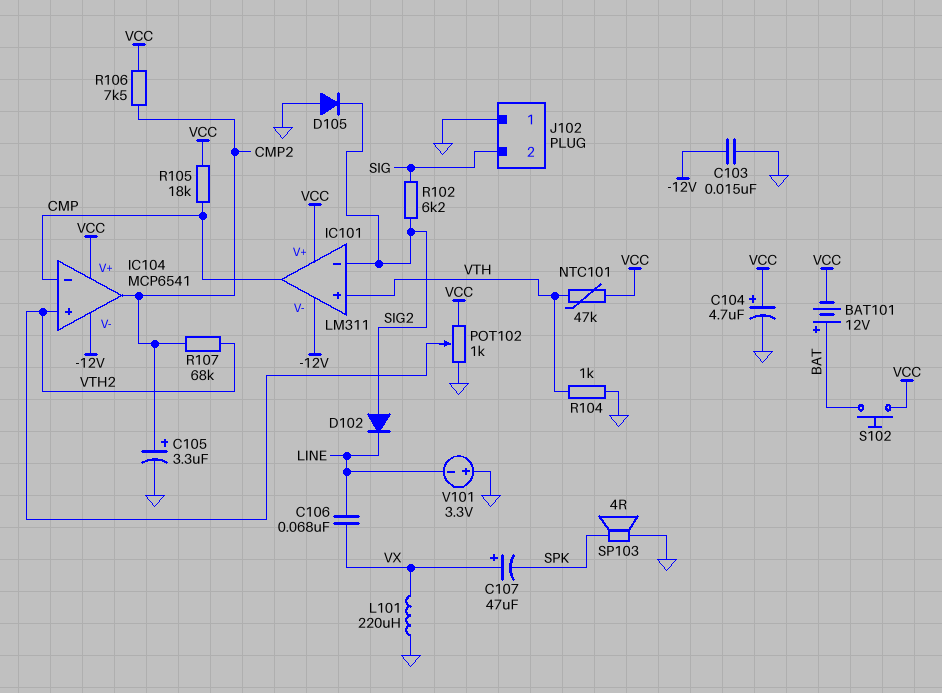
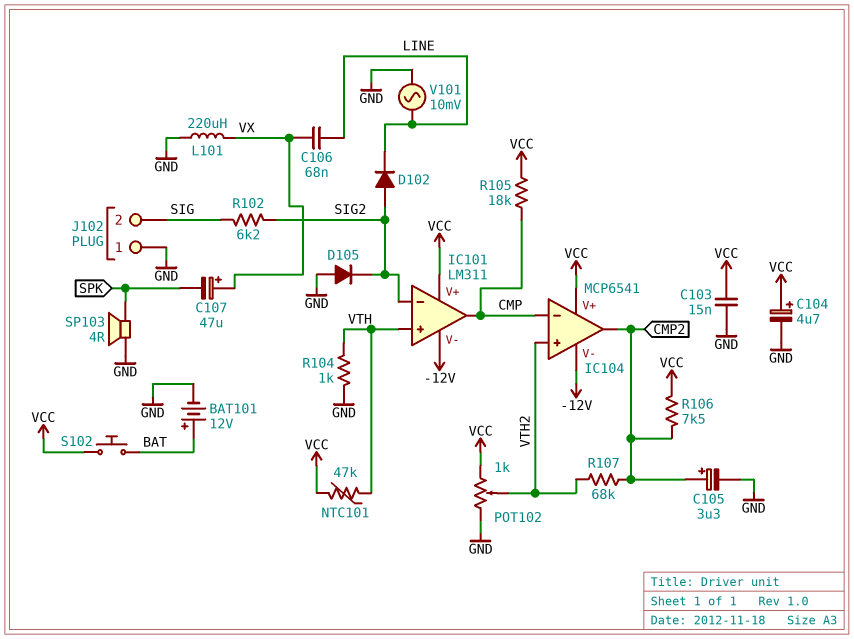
BAT101: 12V (plus BAT, minus VCC) -> 12V (plus BAT, minus GND)
C103: 15nF (-12V, GND) -> 15nF (GND, VCC)
V101: 3.3V (plus GND, minus LINE) -> AC 10mV (GND, LINE)

